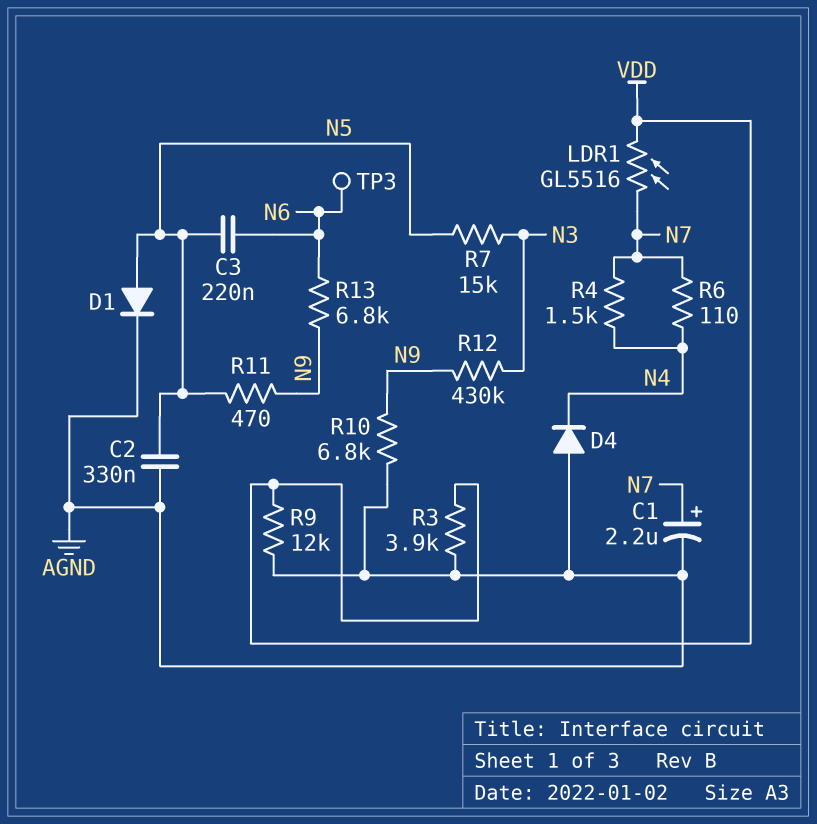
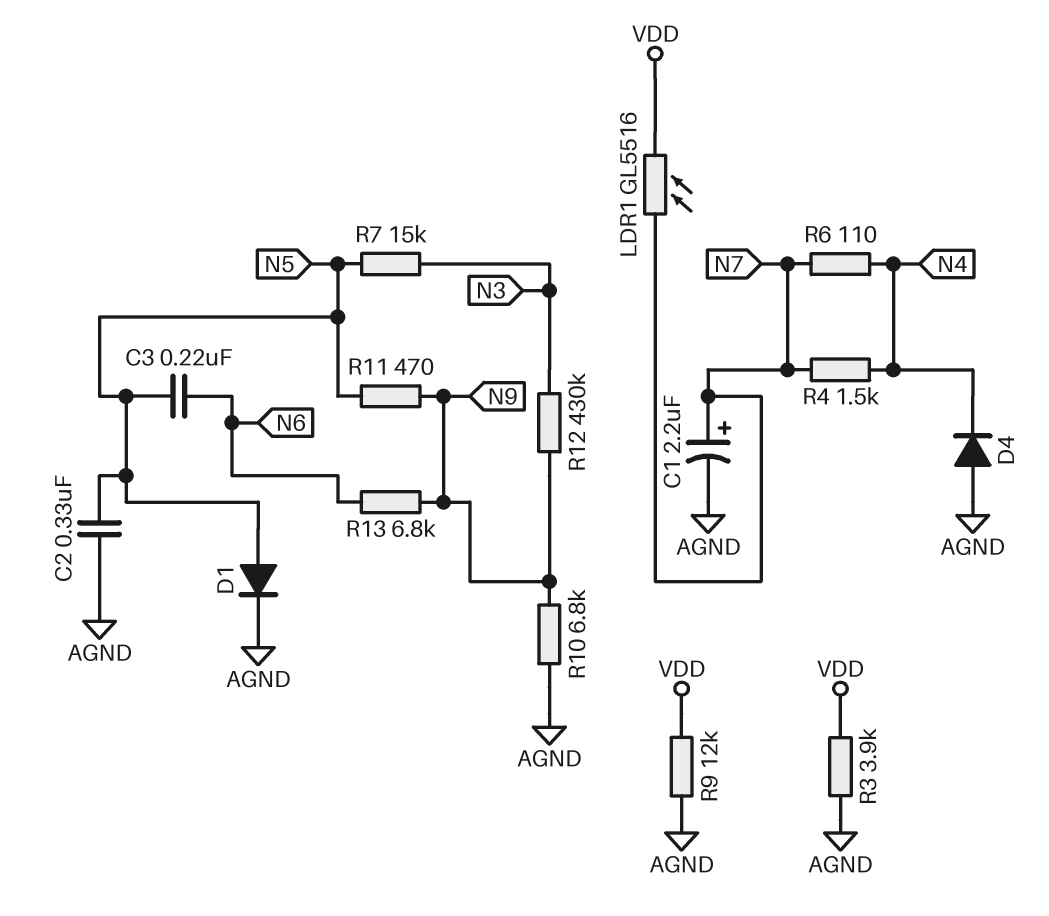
TP3: test point (N6) -> none

